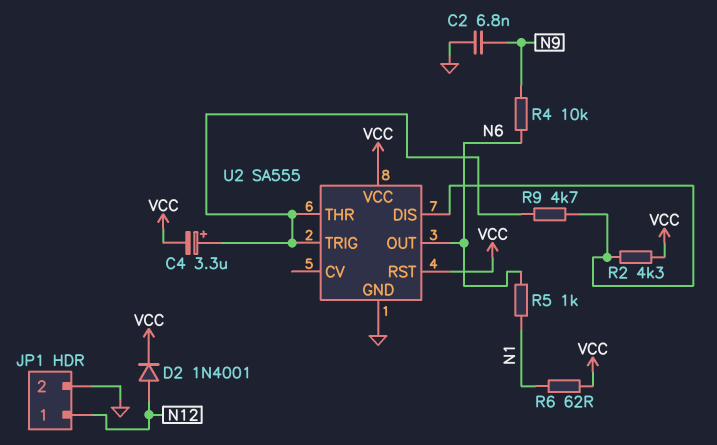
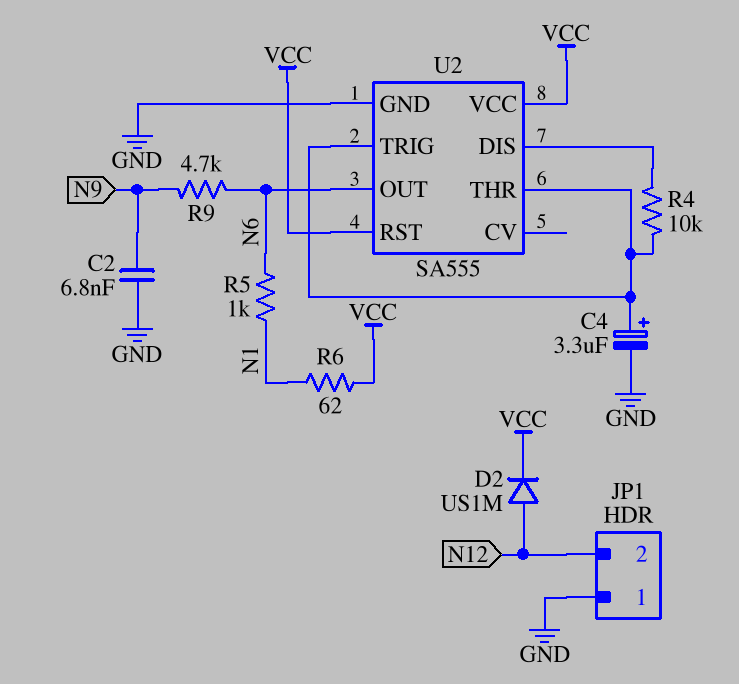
C4: 3.3uF (plus U2/THR, minus VCC) -> 3.3uF (plus U2/THR, minus GND)
D2: diode 1N4001 (A N12, K VCC) -> diode US1M (A N12, K VCC)
JP1 pin 1: N12 -> GND
JP1 pin 2: GND -> N12
R2: 4.3k (U2/DIS, VCC) -> none
R4: 10k (N6, N9) -> 10k (U2/DIS, U2/THR)
R9: 4.7k (U2/DIS, U2/THR) -> 4.7k (N6, N9)

